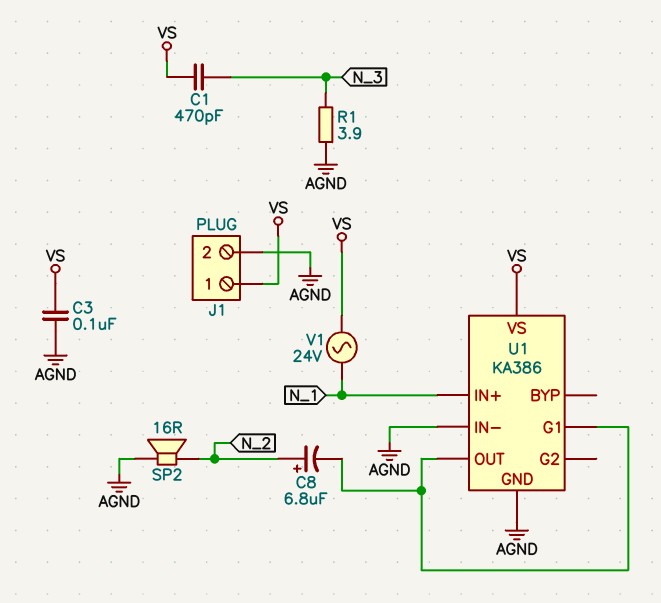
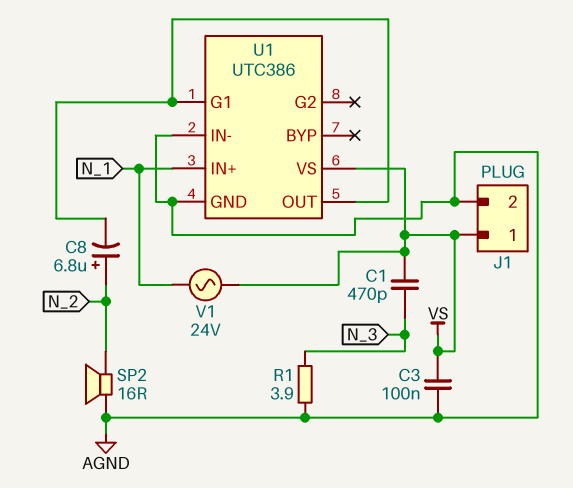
U1: KA386 -> UTC386

